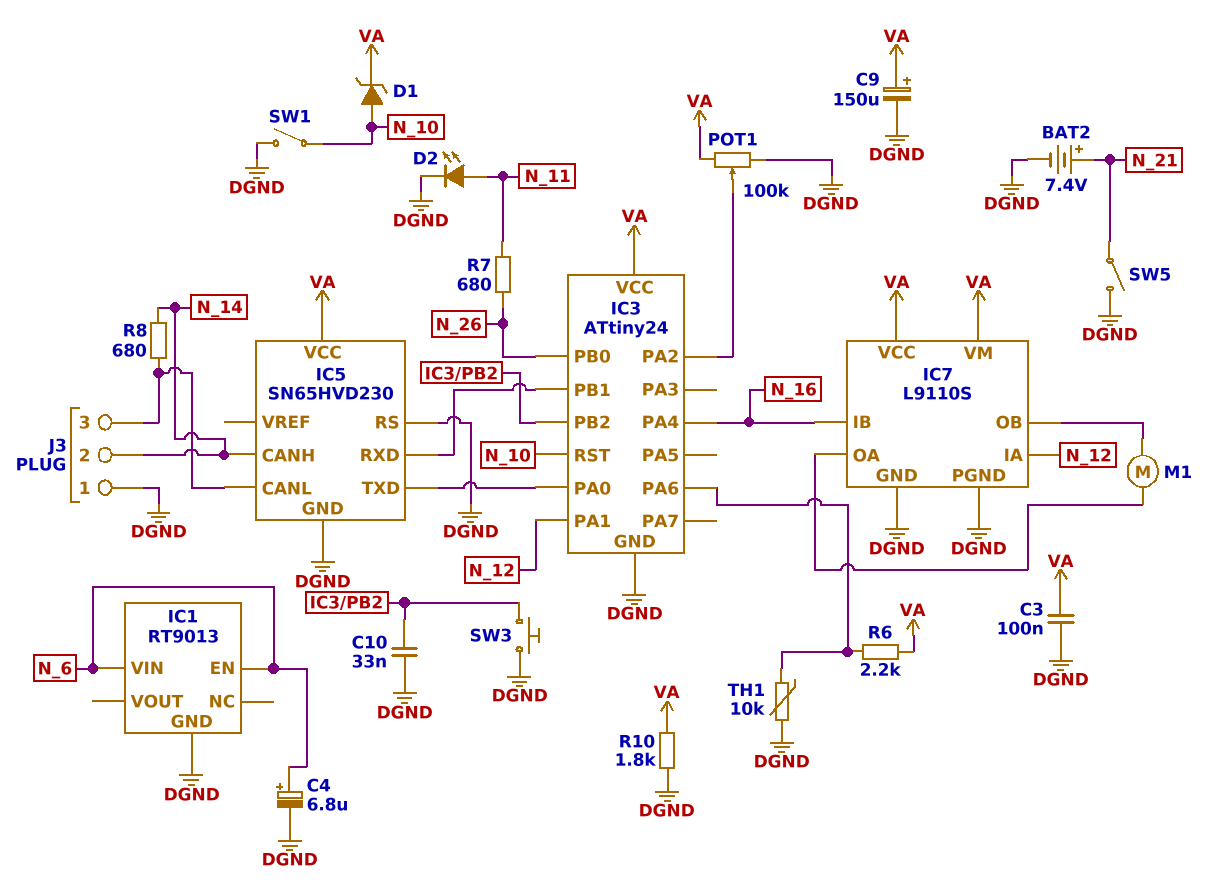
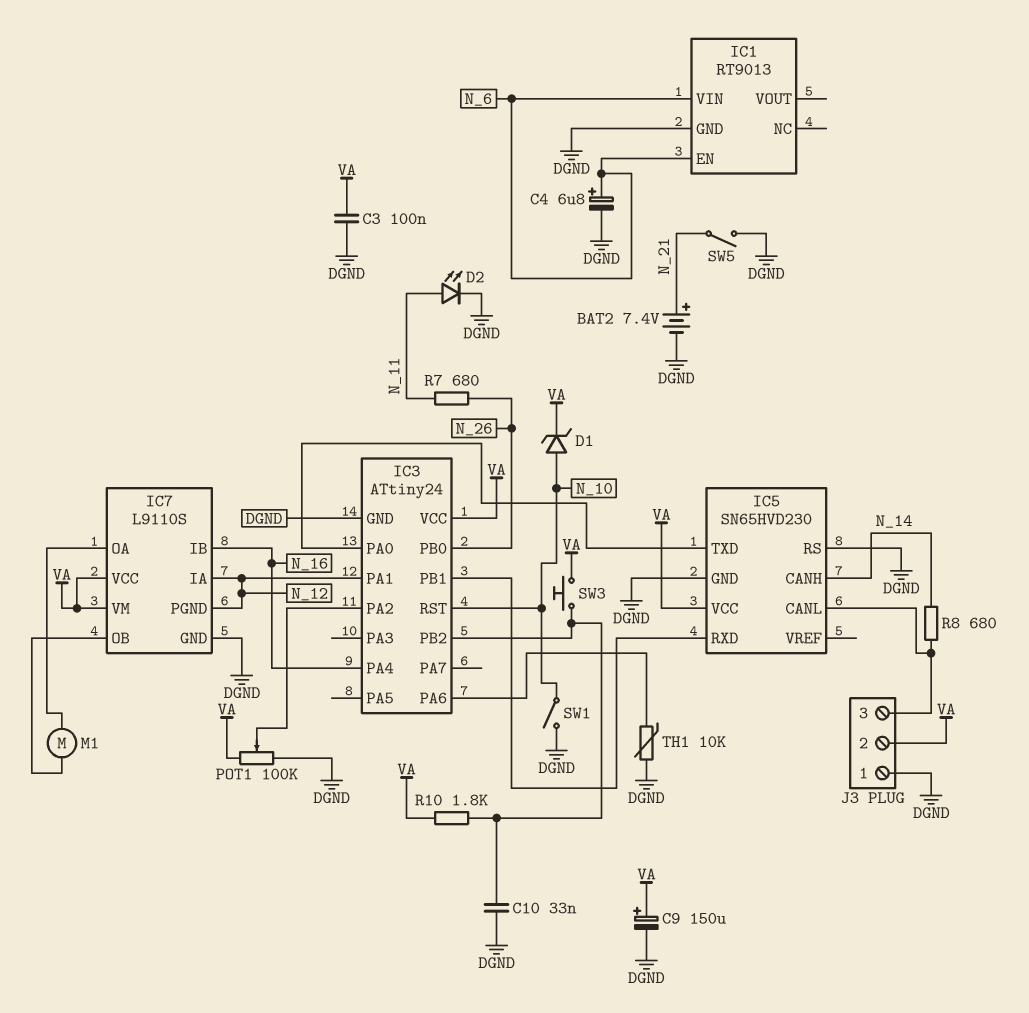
IC7 pin PGND: DGND -> N_12
J3 pin 2: N_14 -> VA
R6: 2.2k (IC3/PA6, VA) -> none
R10: 1.8k (DGND, VA) -> 1.8k (IC3/PB2, VA)
SW3: button (DGND, IC3/PB2) -> button (IC3/PB2, VA)

